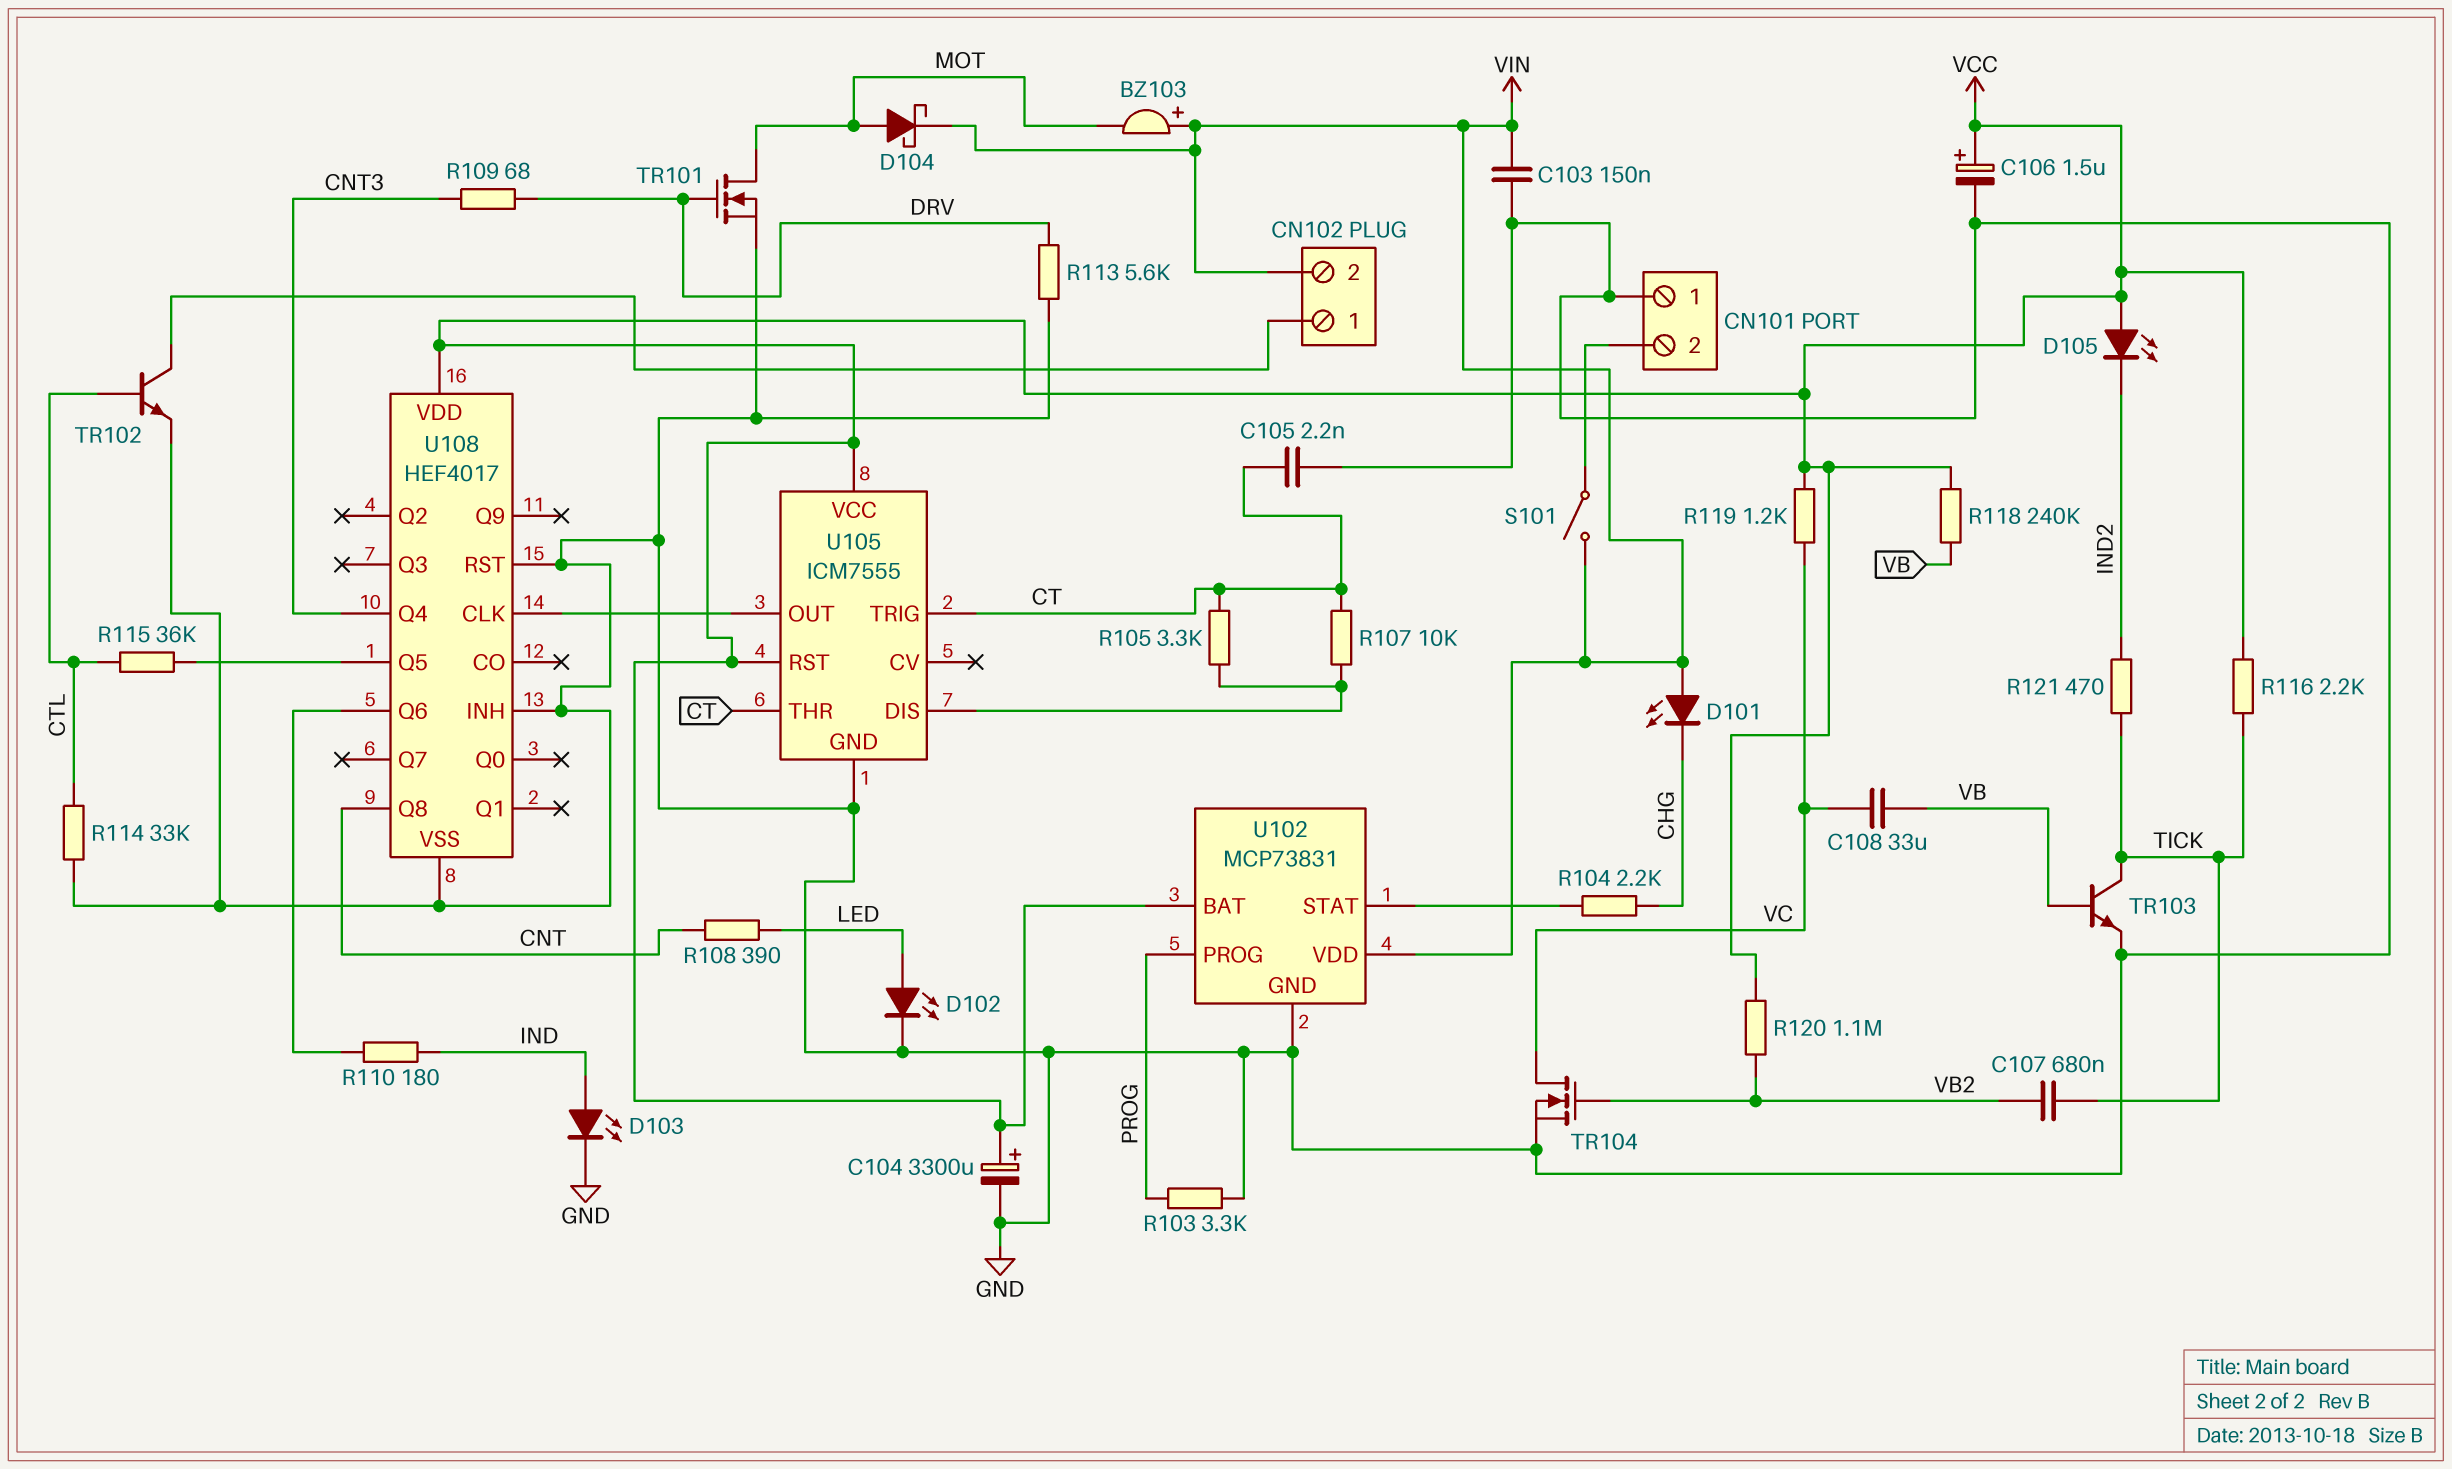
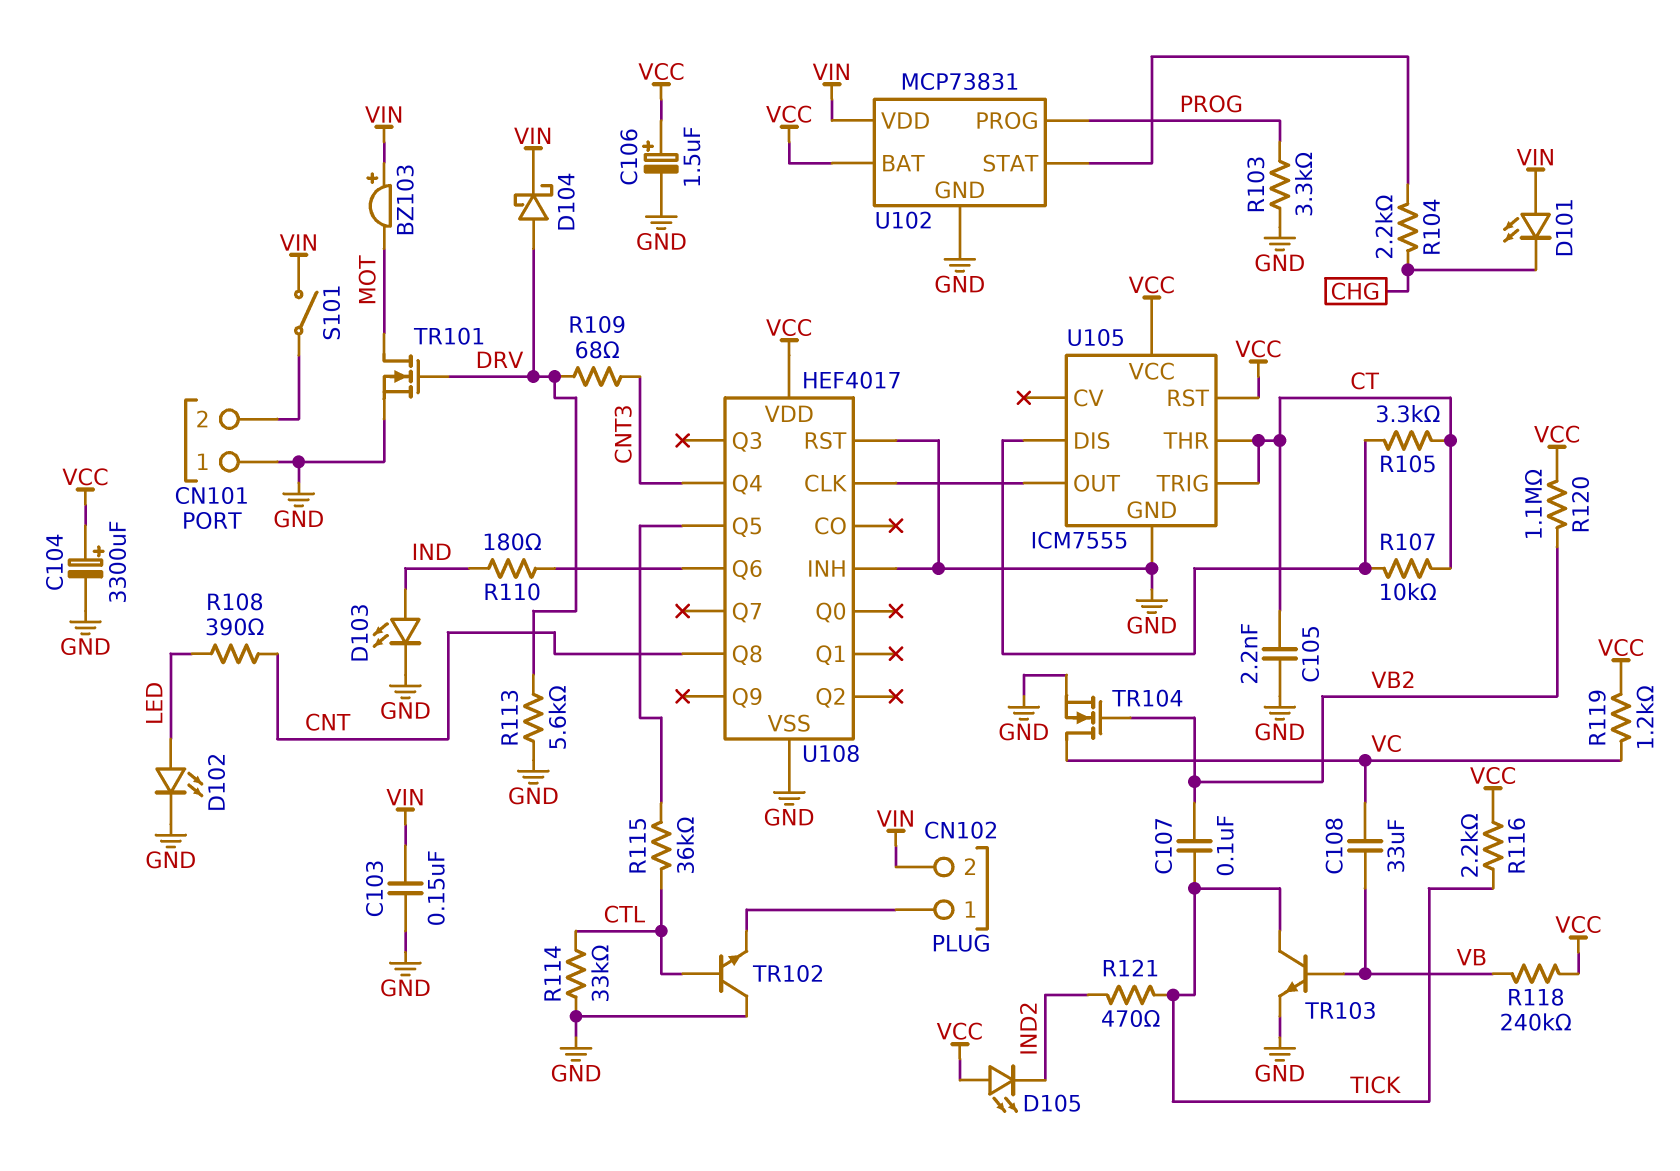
C107: 680nF (TICK, VB2) -> 100nF (TICK, VB2)
D104: schottky (A MOT, K VIN) -> schottky (A DRV, K VIN)
TR102: NPN (B CTL, C CN102/1, E GND) -> NPN (B CTL, C GND, E CN102/1)

